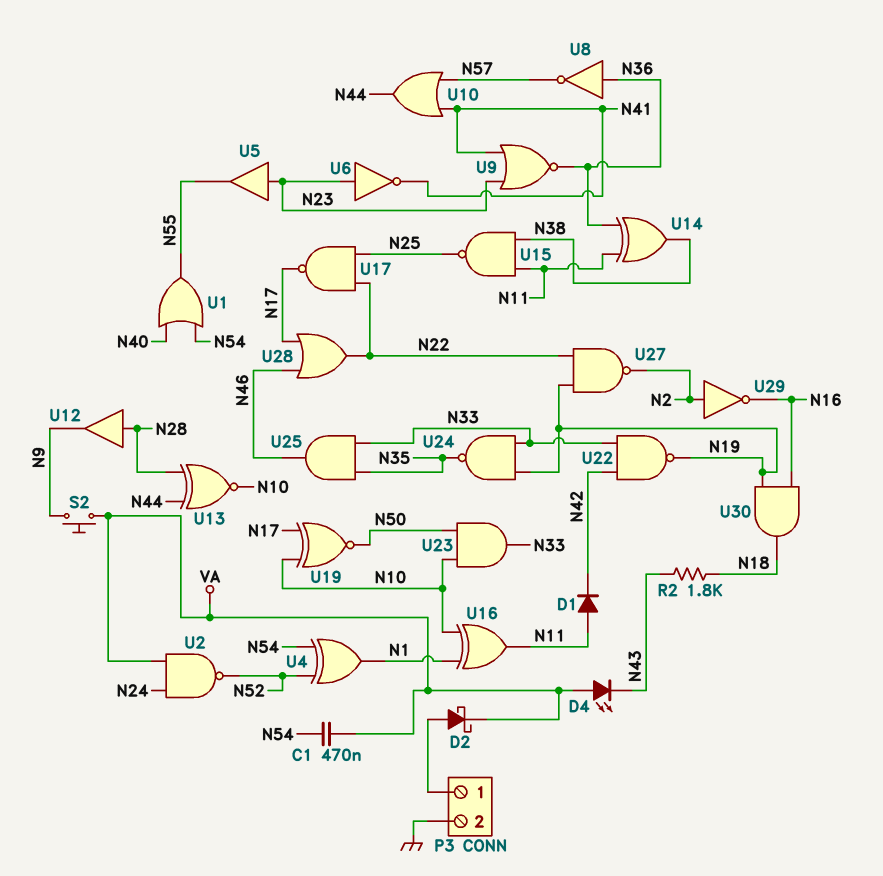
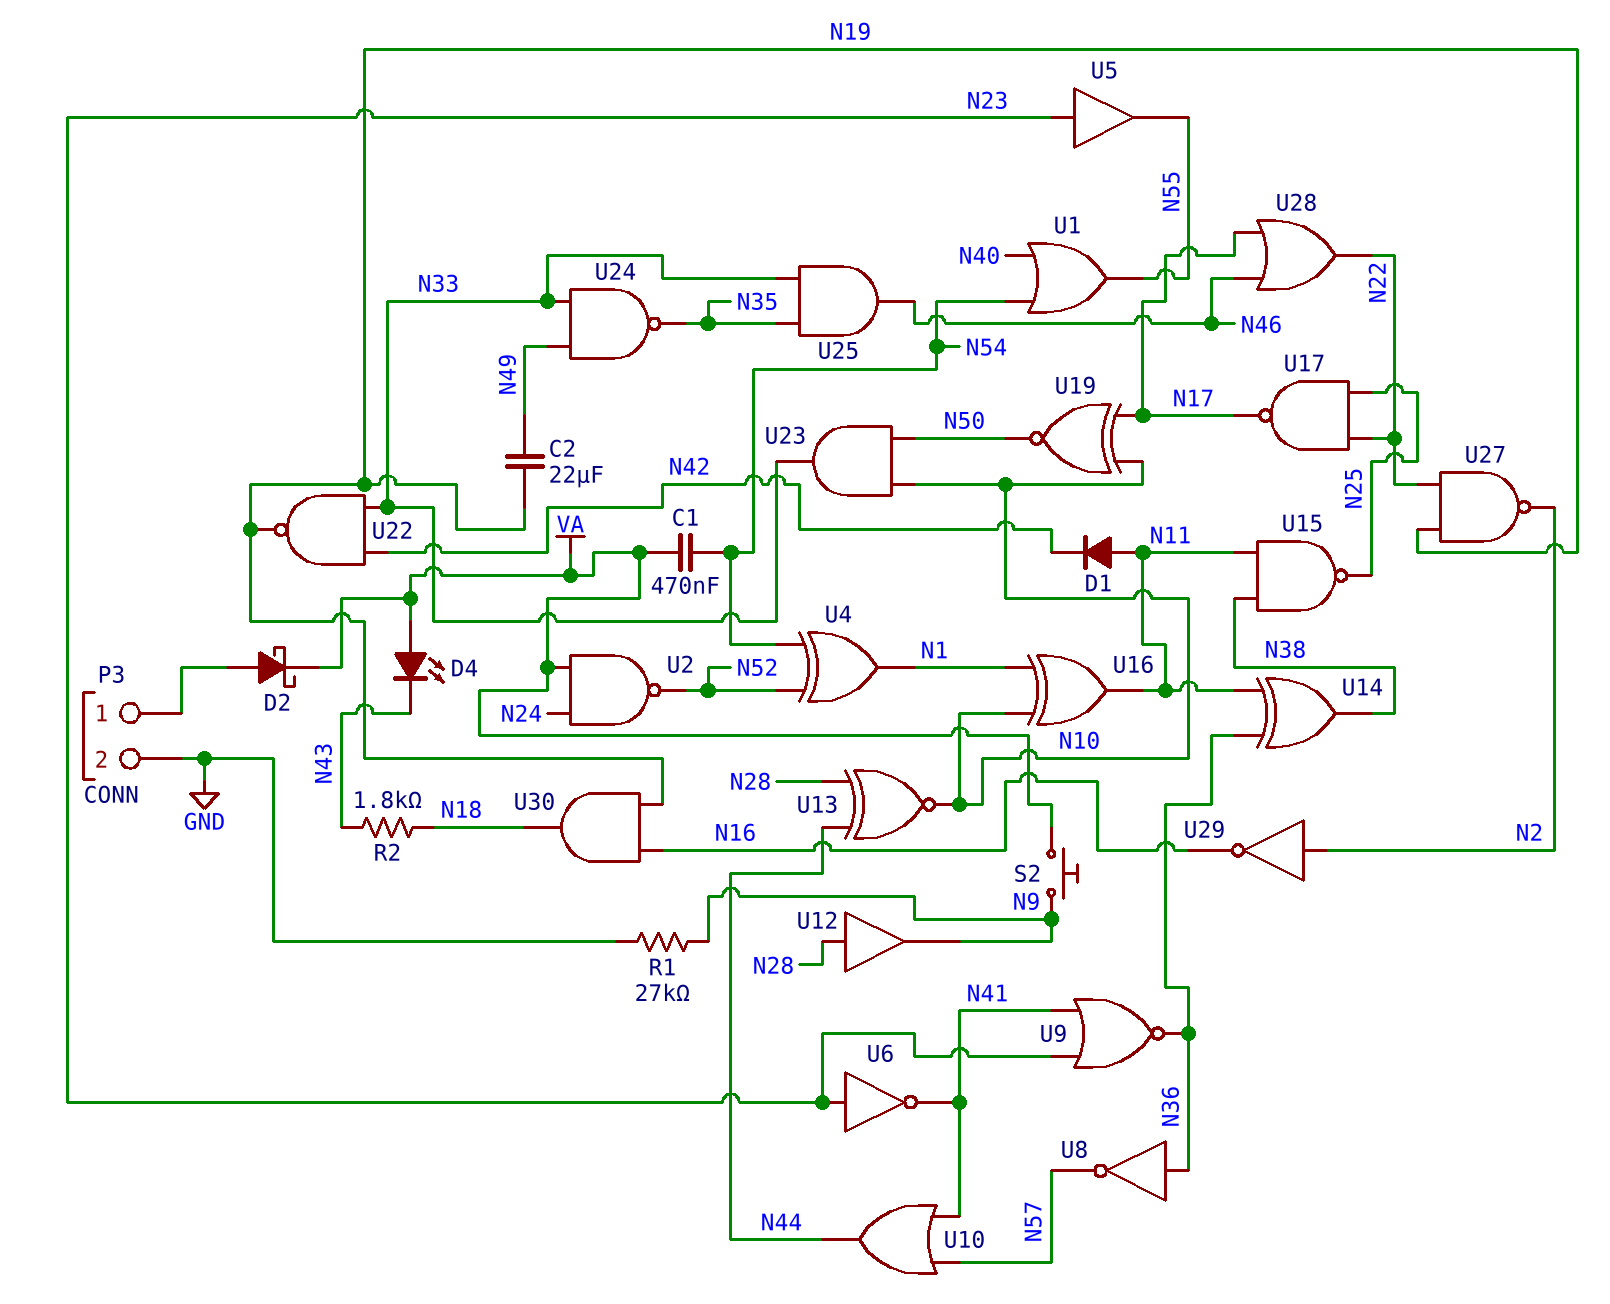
C2: none -> 22uF (N19, N49)
R1: none -> 27k (GND, N9)
U24: NAND (in N19, in N33, out N35) -> NAND (in N33, in N49, out N35)

